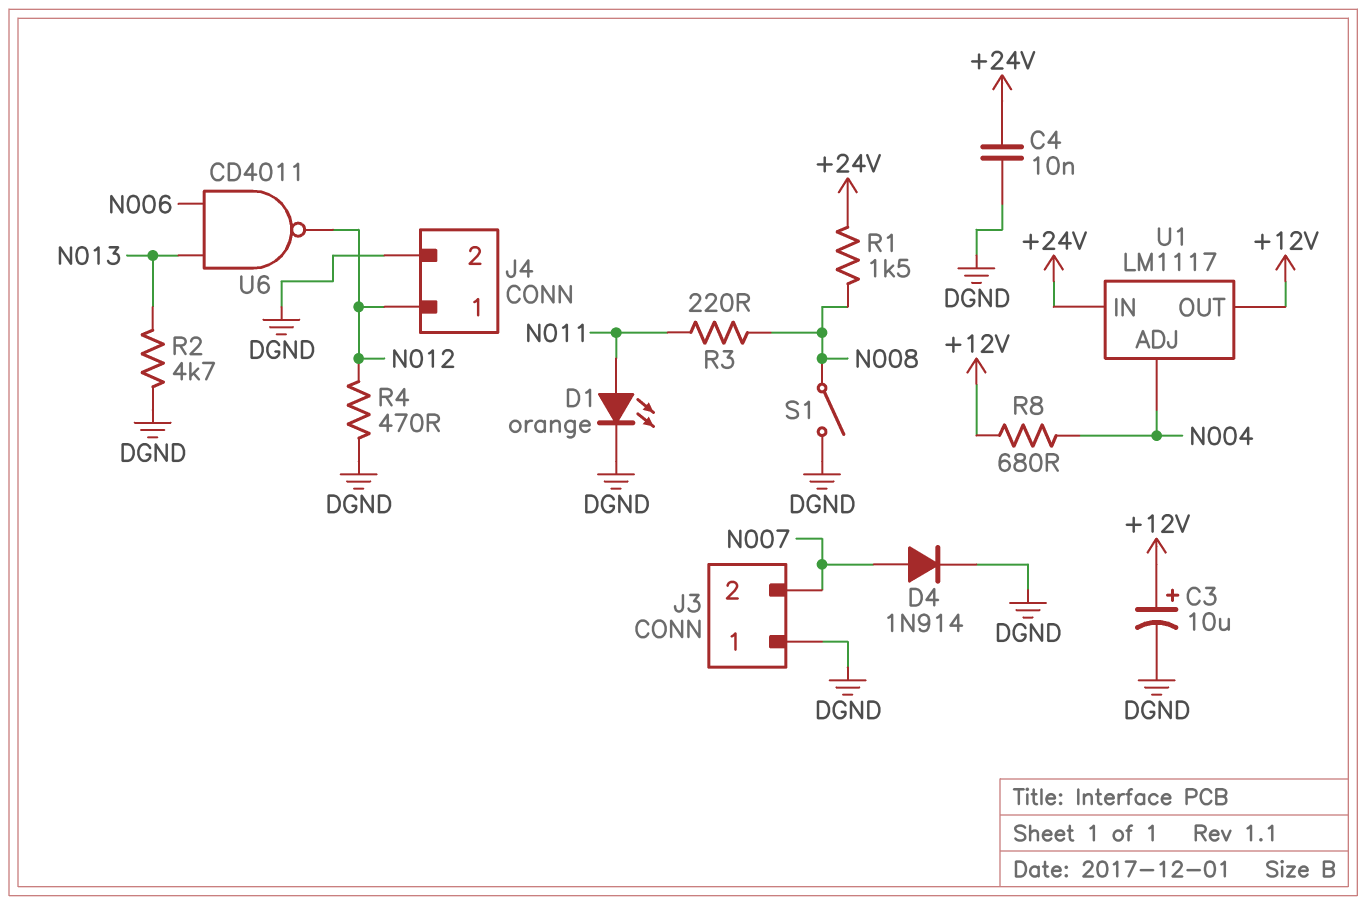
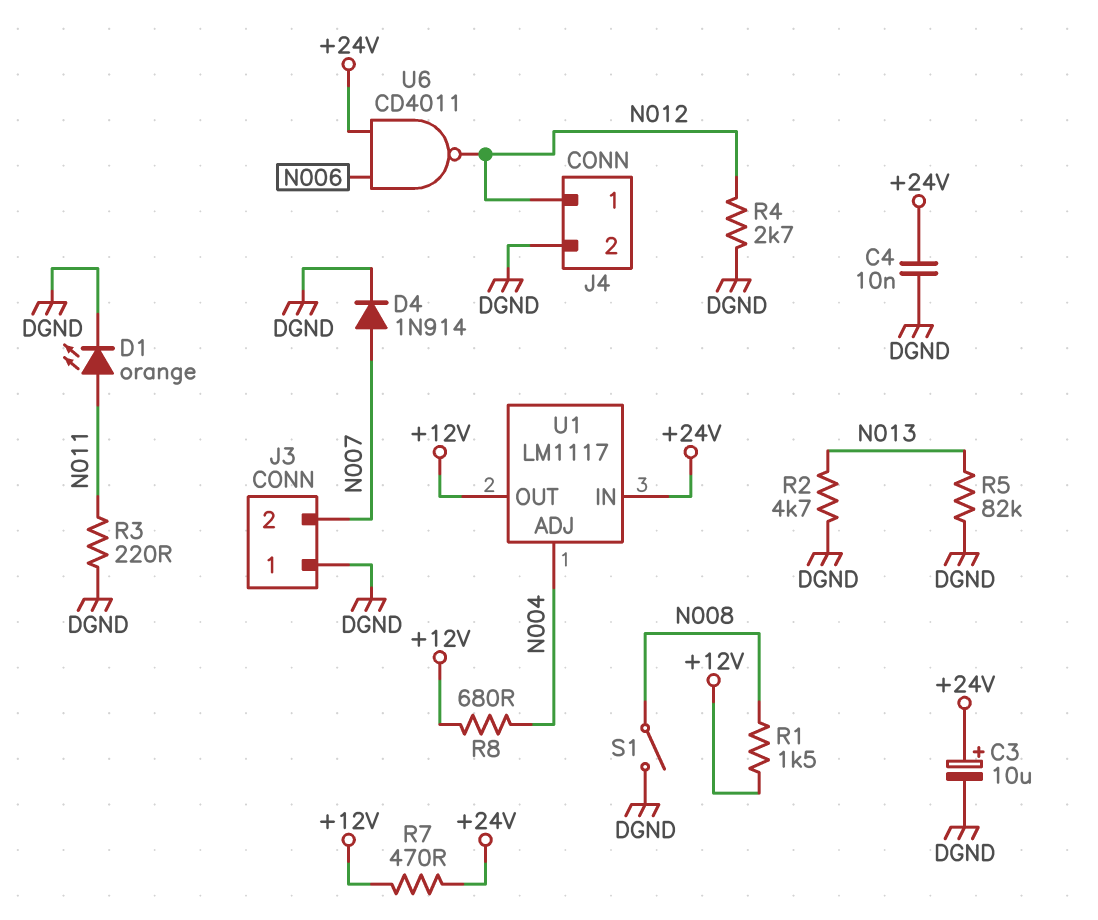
C3: 10uF (plus +12V, minus DGND) -> 10uF (plus +24V, minus DGND)
R1: 1.5k (+24V, N008) -> 1.5k (+12V, N008)
R3: 220 (N008, N011) -> 220 (DGND, N011)
R4: 470 (DGND, N012) -> 2.7k (DGND, N012)
R5: none -> 82k (DGND, N013)
R7: none -> 470 (+12V, +24V)
U6: NAND CD4011 (in N006, in N013, out N012) -> NAND CD4011 (in +24V, in N006, out N012)

